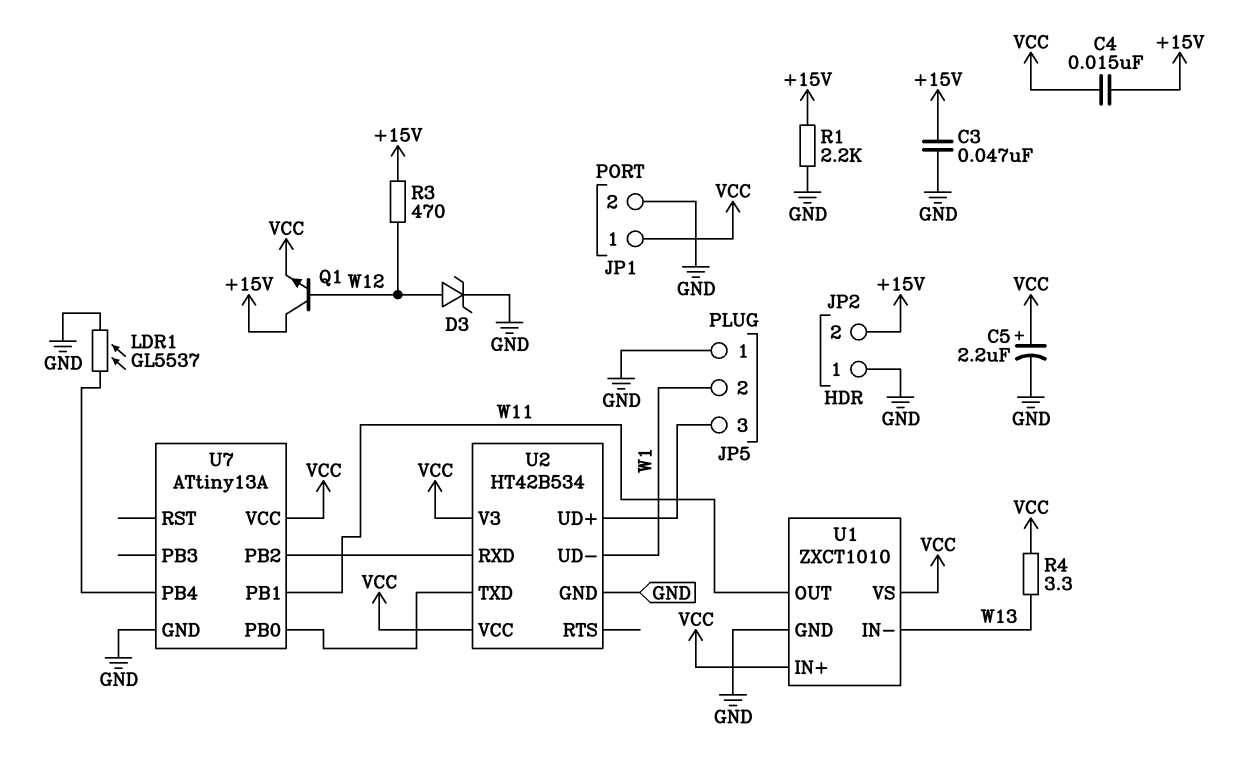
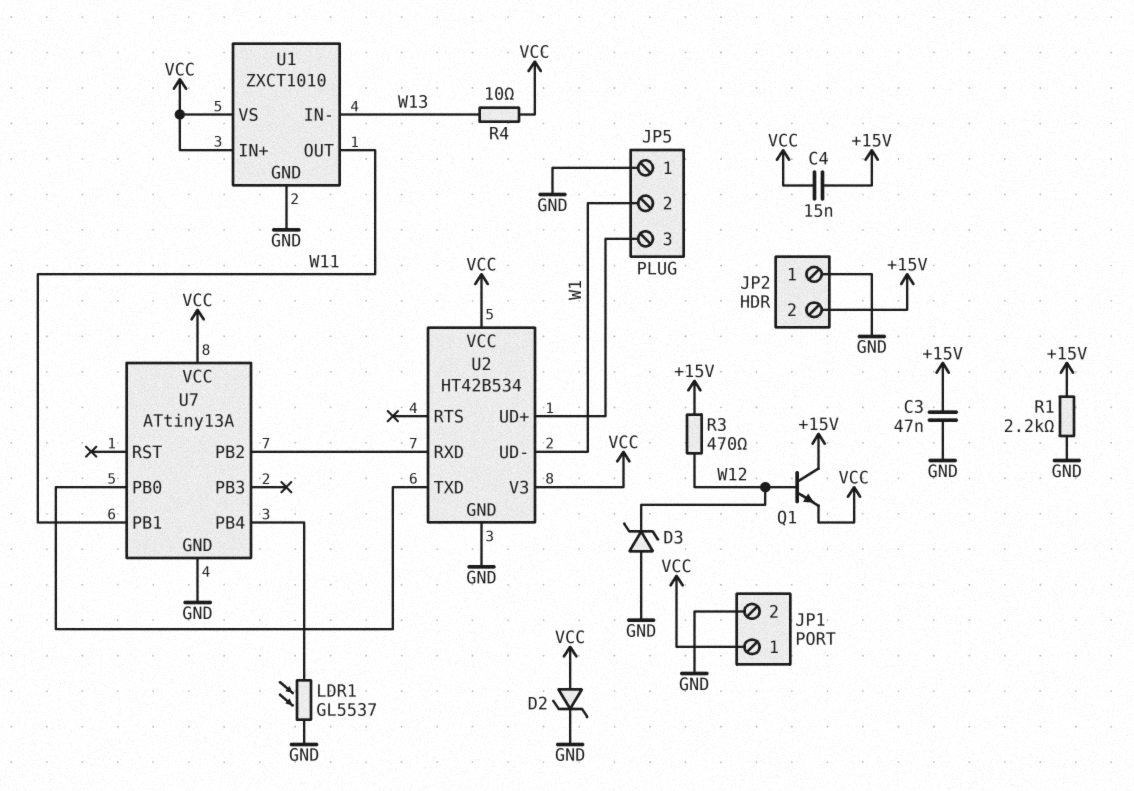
C5: 2.2uF (plus VCC, minus GND) -> none
D2: none -> zener (A VCC, K GND)
D3: zener (A W12, K GND) -> zener (A GND, K W12)
R4: 3.3 (VCC, W13) -> 10 (VCC, W13)

